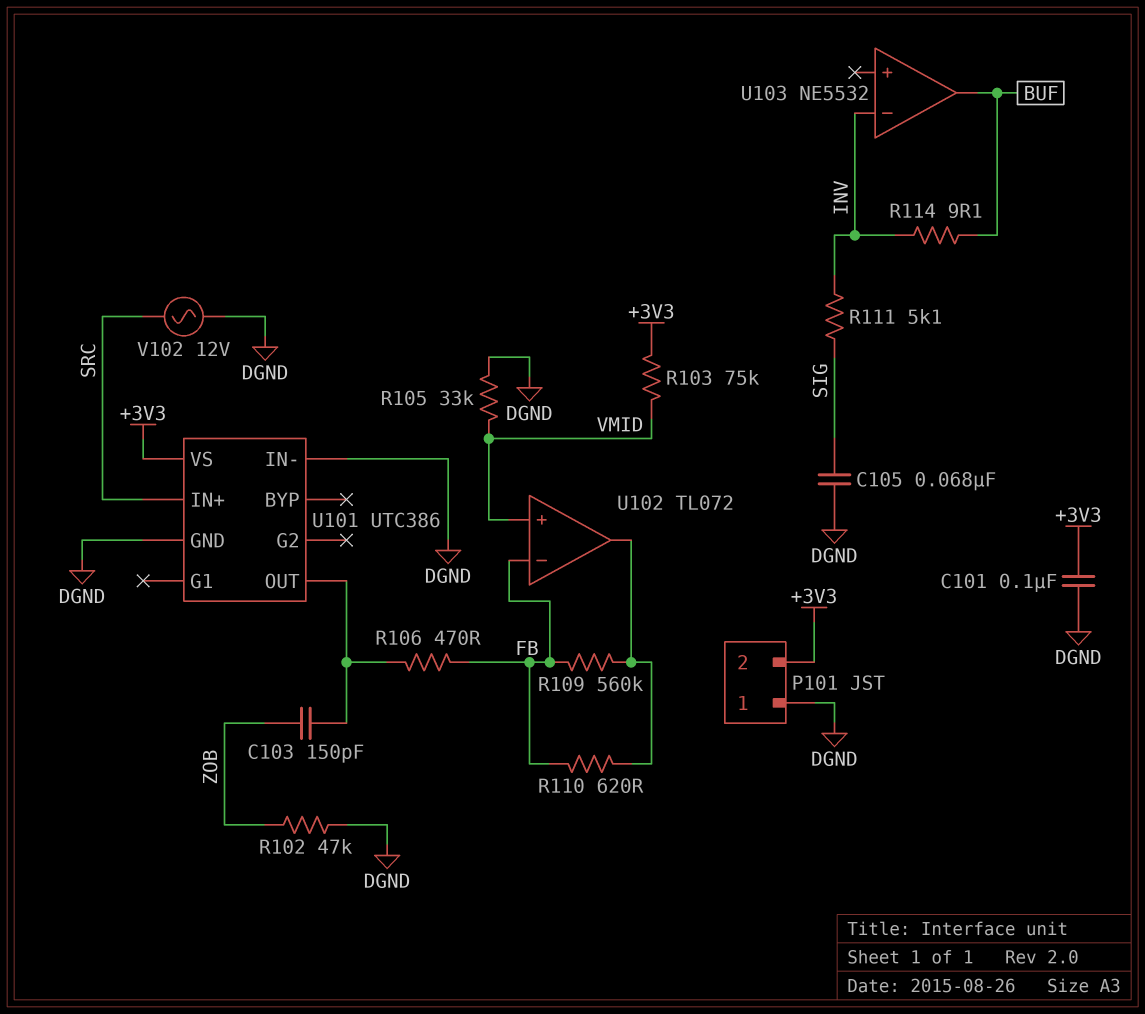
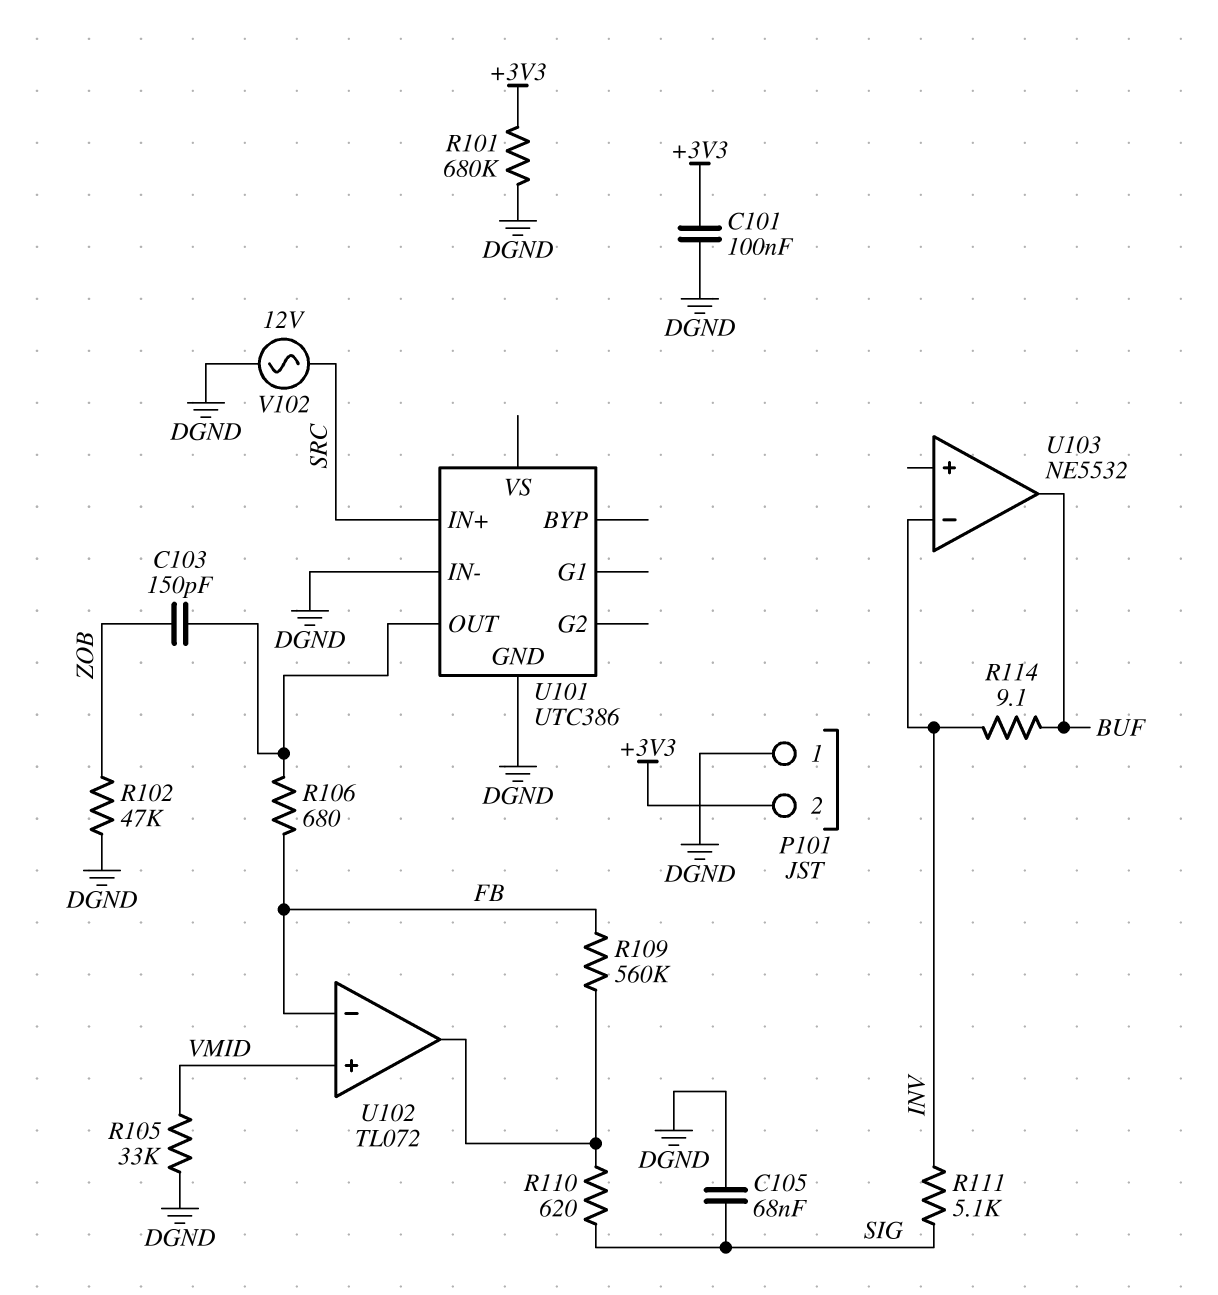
R101: none -> 680k (+3V3, DGND)
R103: 75k (+3V3, VMID) -> none
R106: 470 (FB, U101/OUT) -> 680 (FB, U101/OUT)
R110: 620 (FB, U102/out) -> 620 (SIG, U102/out)
U101 pin VS: +3V3 -> none

